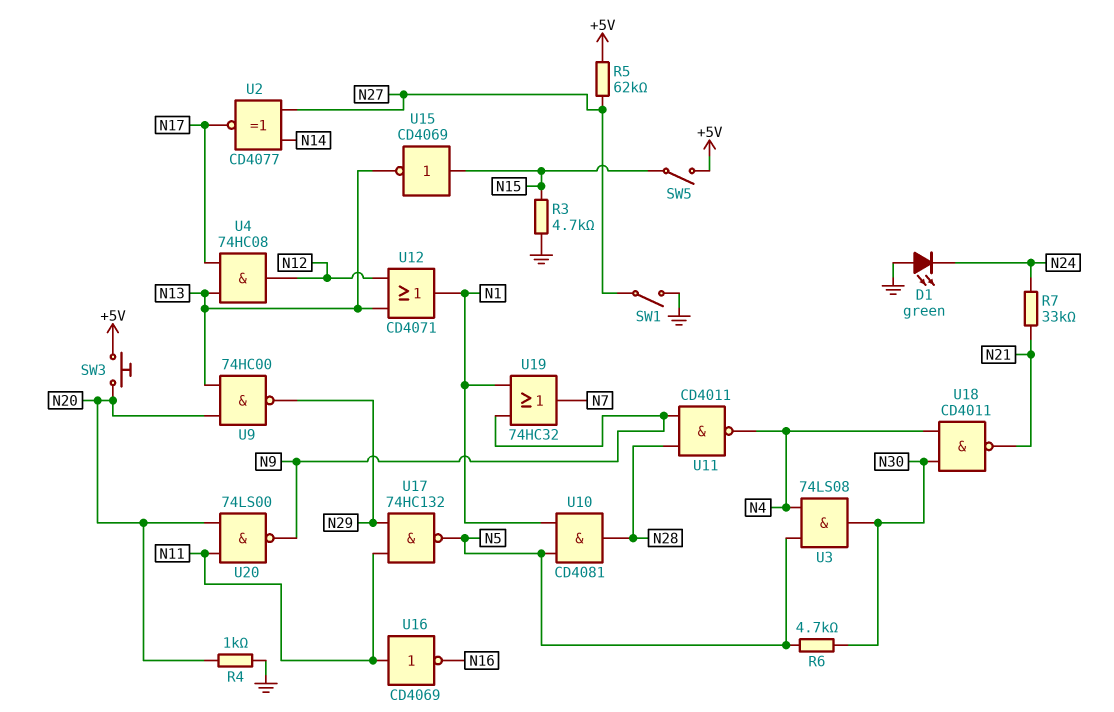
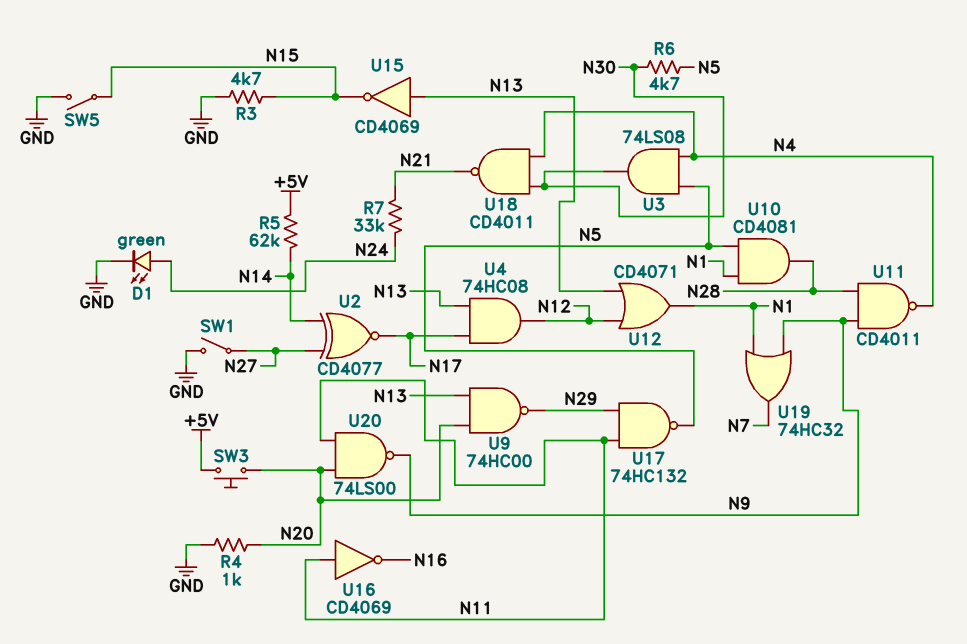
D1: LED green (A GND, K N24) -> LED green (A N24, K GND)
R5: 62k (+5V, N27) -> 62k (+5V, N14)
SW5: switch (+5V, N15) -> switch (GND, N15)
U15: NOT CD4069 (in N15, out N13) -> NOT CD4069 (in N13, out N15)

